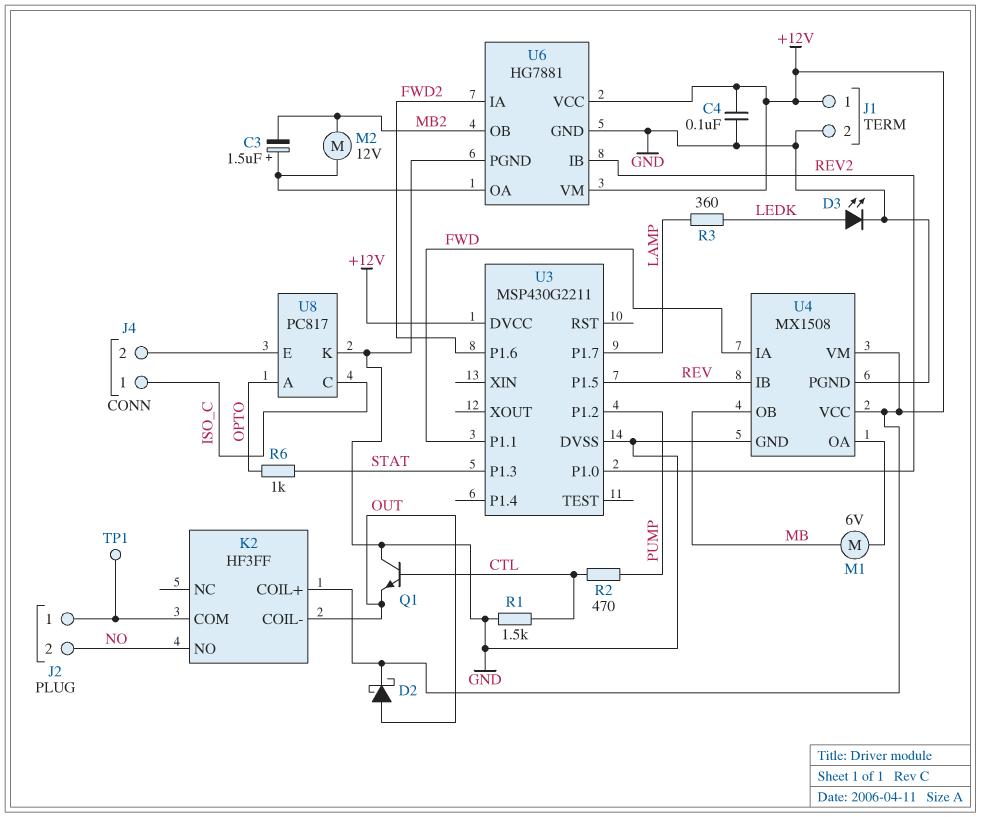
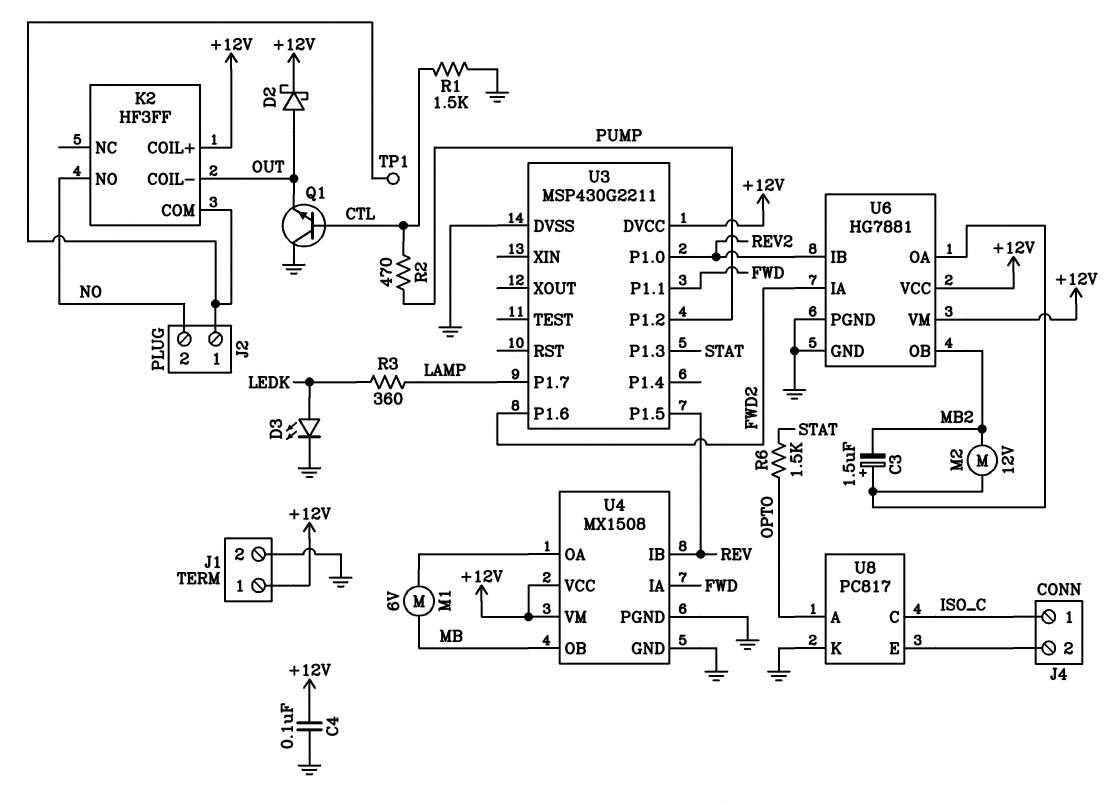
R6: 1k (OPTO, STAT) -> 1.5k (OPTO, STAT)

